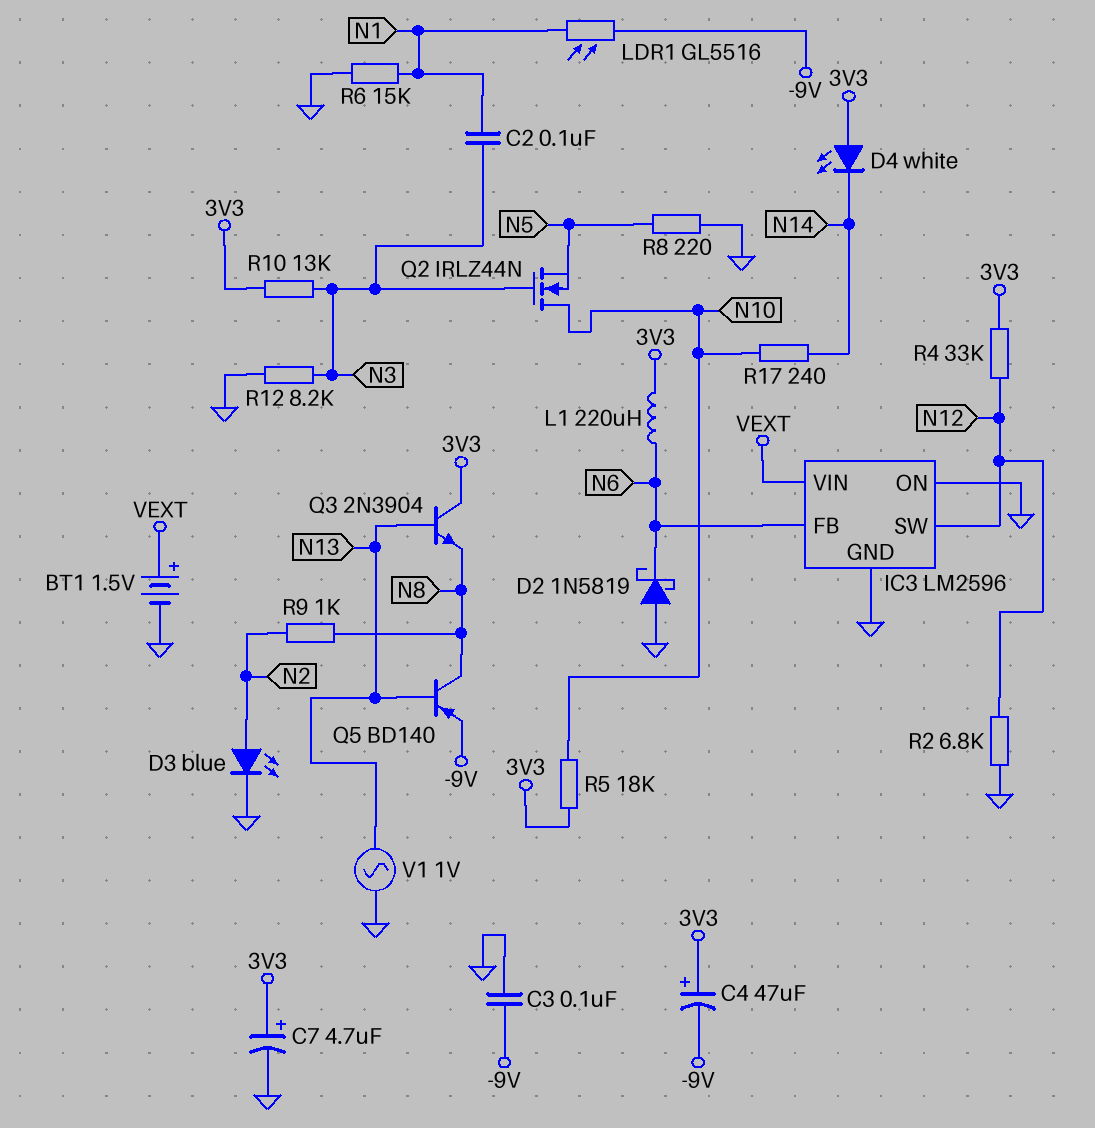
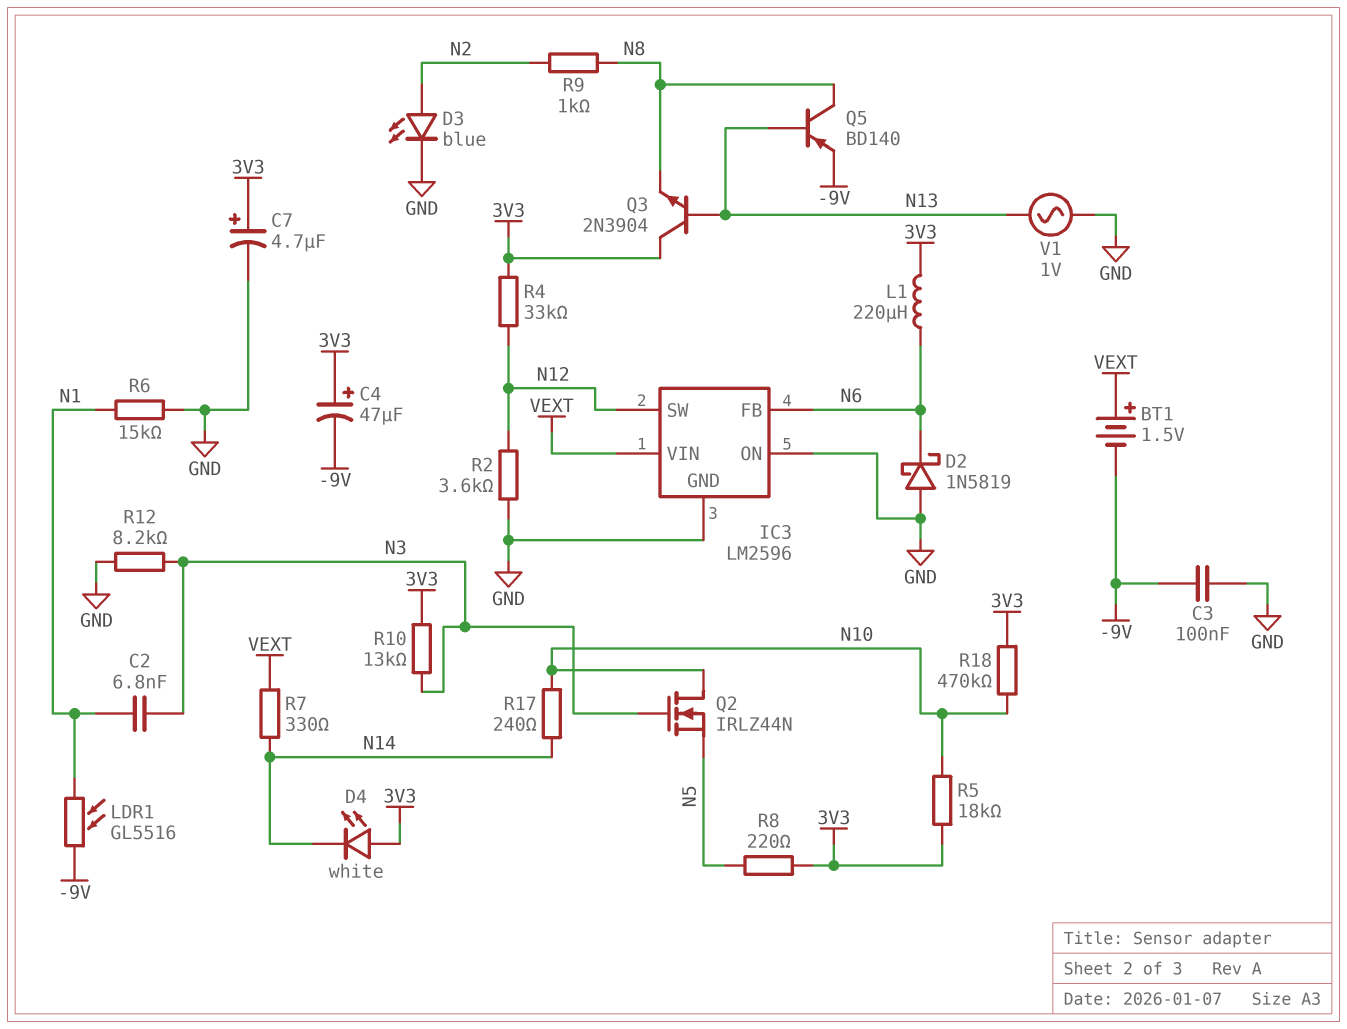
BT1: 1.5V (plus VEXT, minus GND) -> 1.5V (plus VEXT, minus -9V)
C2: 100nF (N1, N3) -> 6.8nF (N1, N3)
R2: 6.8k (GND, N12) -> 3.6k (GND, N12)
R7: none -> 330 (N14, VEXT)
R8: 220 (GND, N5) -> 220 (3V3, N5)
R18: none -> 470k (3V3, N10)

